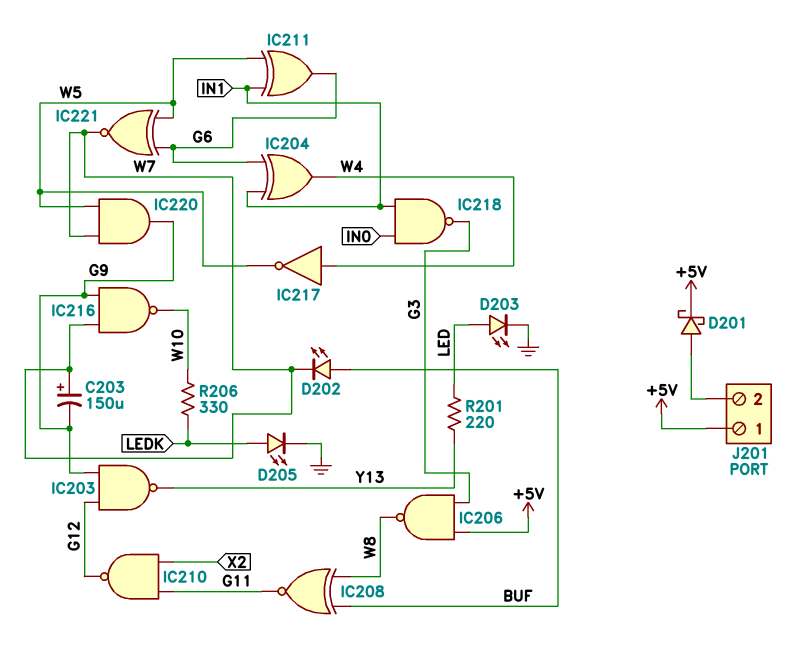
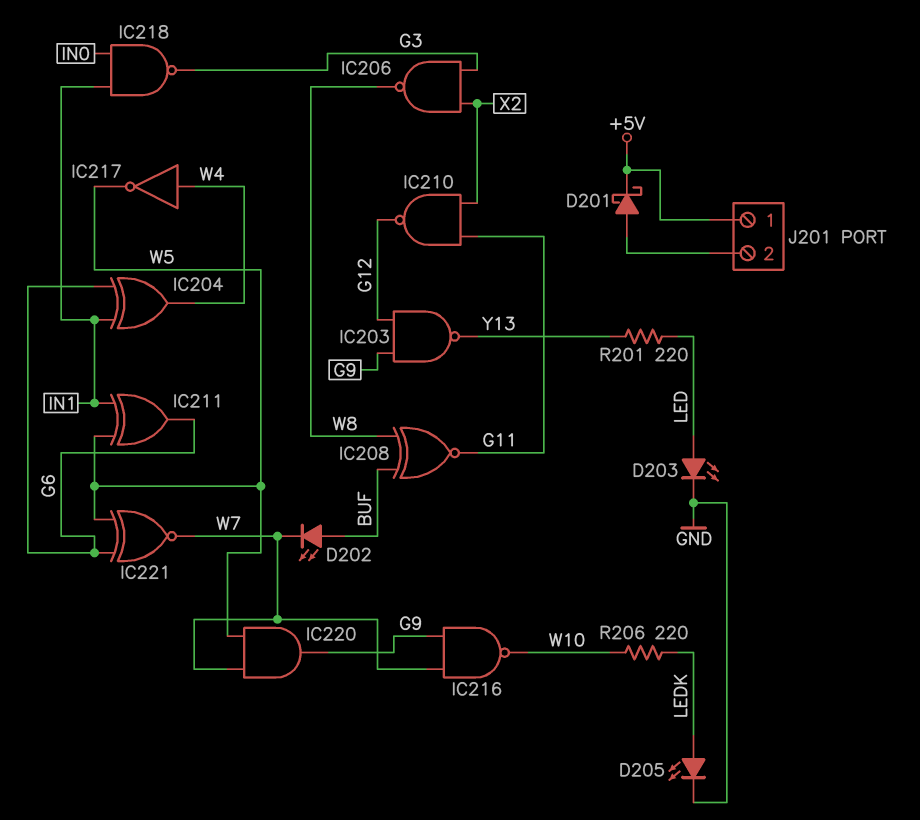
C203: 150uF (plus W7, minus G9) -> none
IC206: NAND (in +5V, in G3, out W8) -> NAND (in G3, in X2, out W8)
R206: 330 (LEDK, W10) -> 220 (LEDK, W10)

